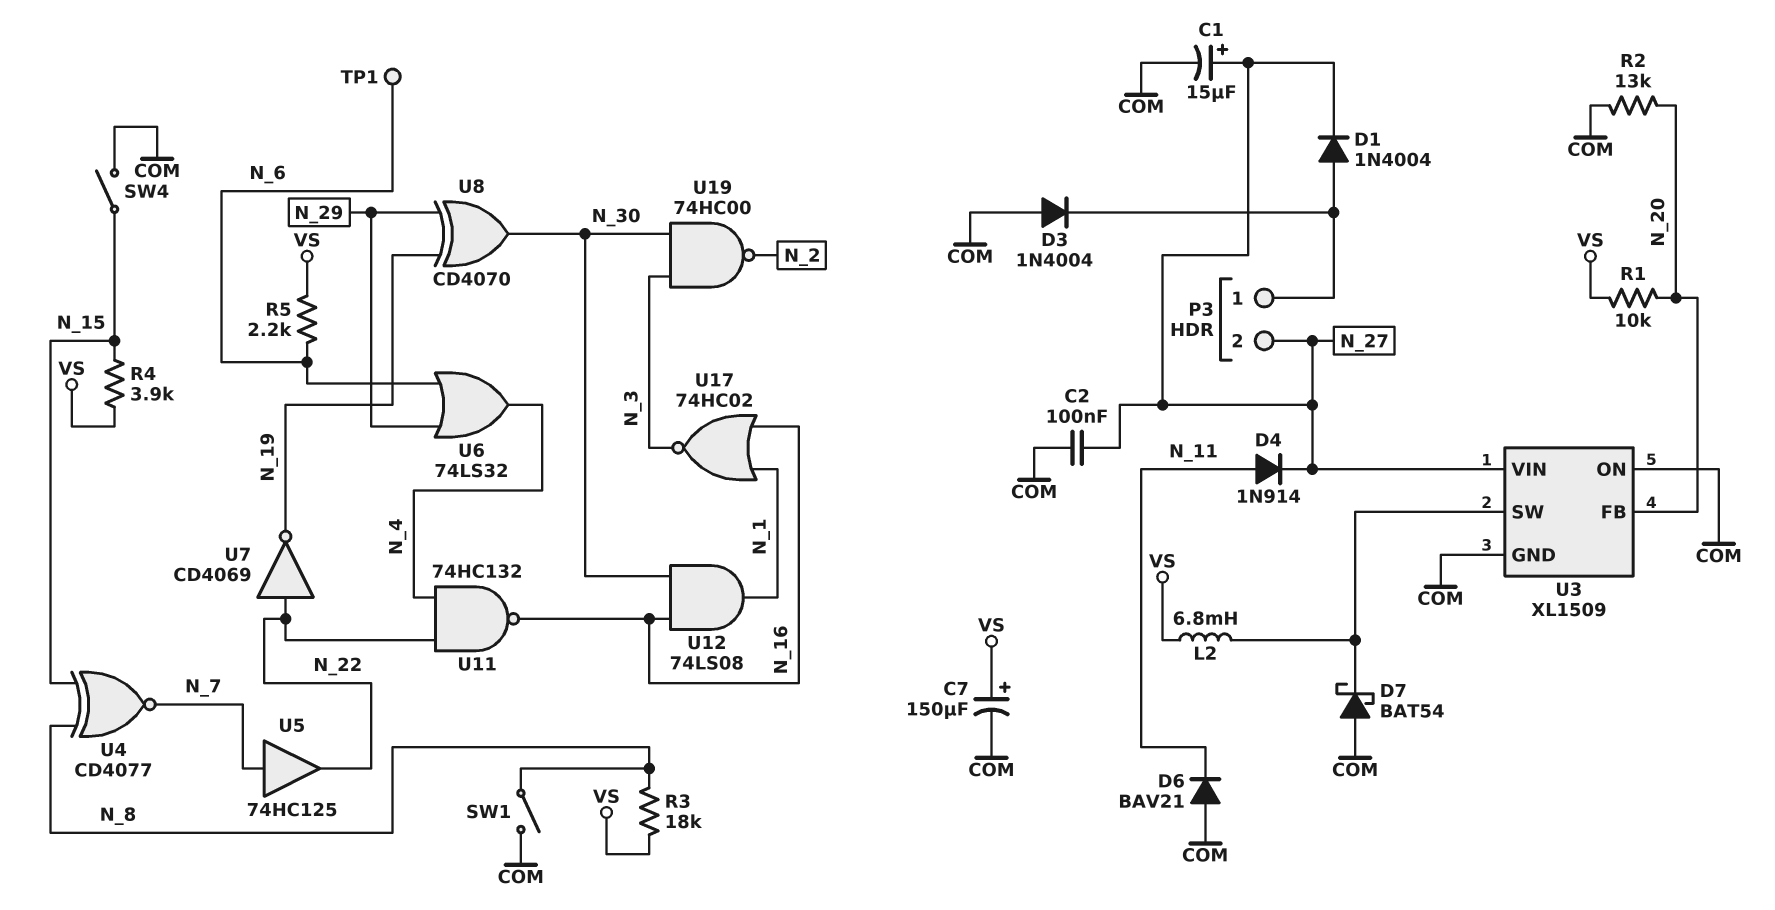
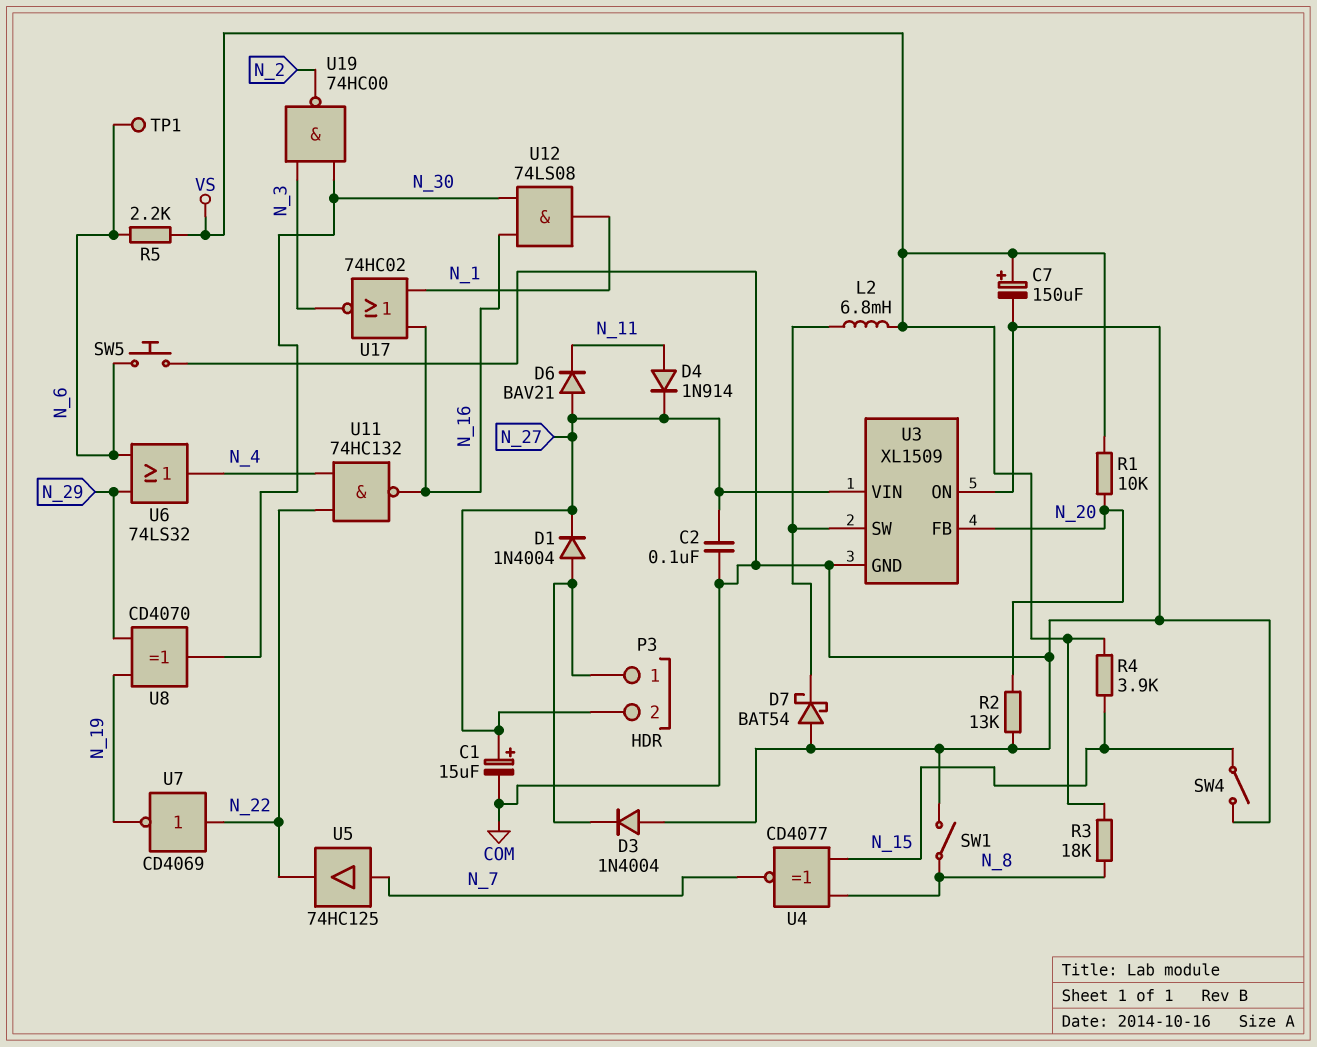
D6: diode BAV21 (A COM, K N_11) -> diode BAV21 (A N_27, K N_11)
SW5: none -> button (COM, N_6)

